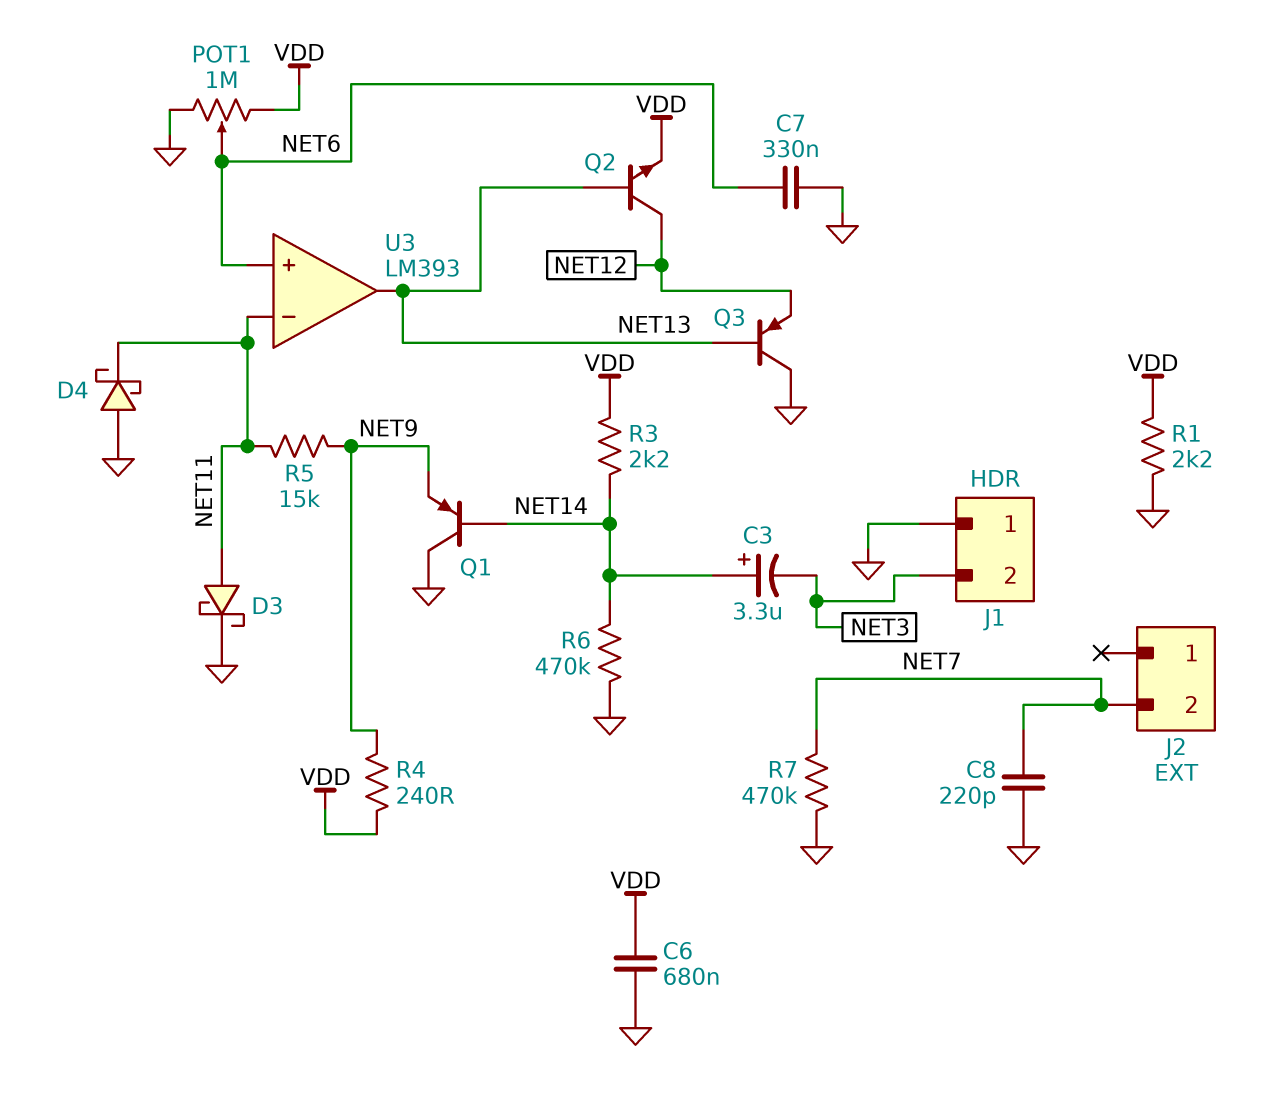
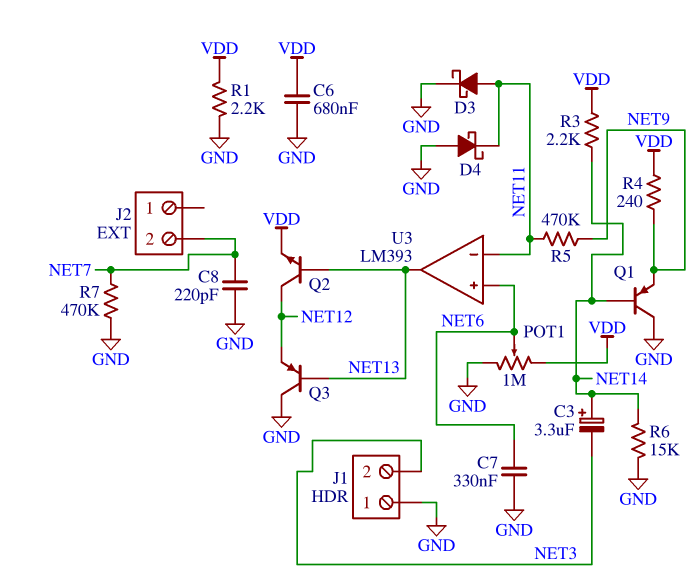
R5: 15k (NET9, NET11) -> 470k (NET9, NET11)
R6: 470k (GND, NET14) -> 15k (GND, NET14)

